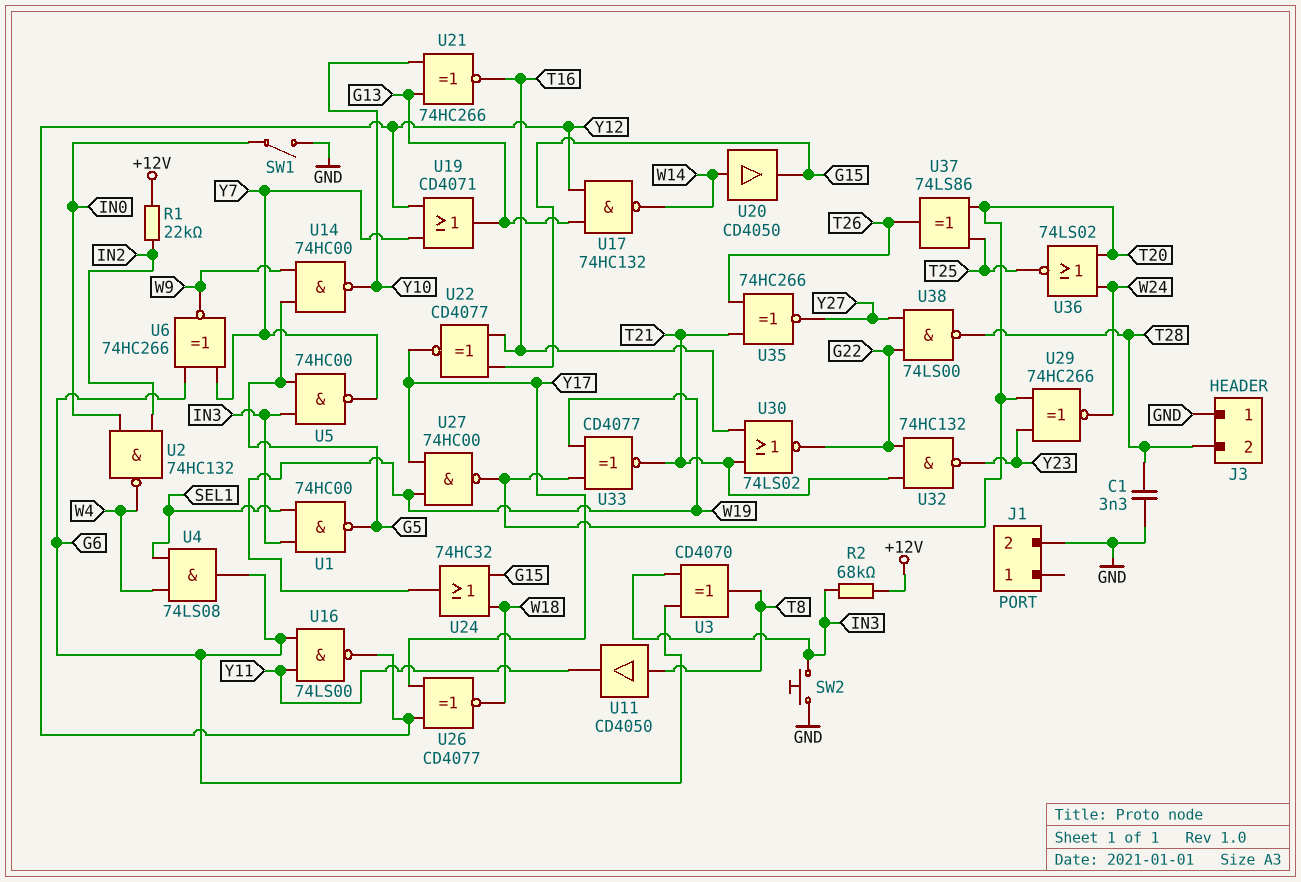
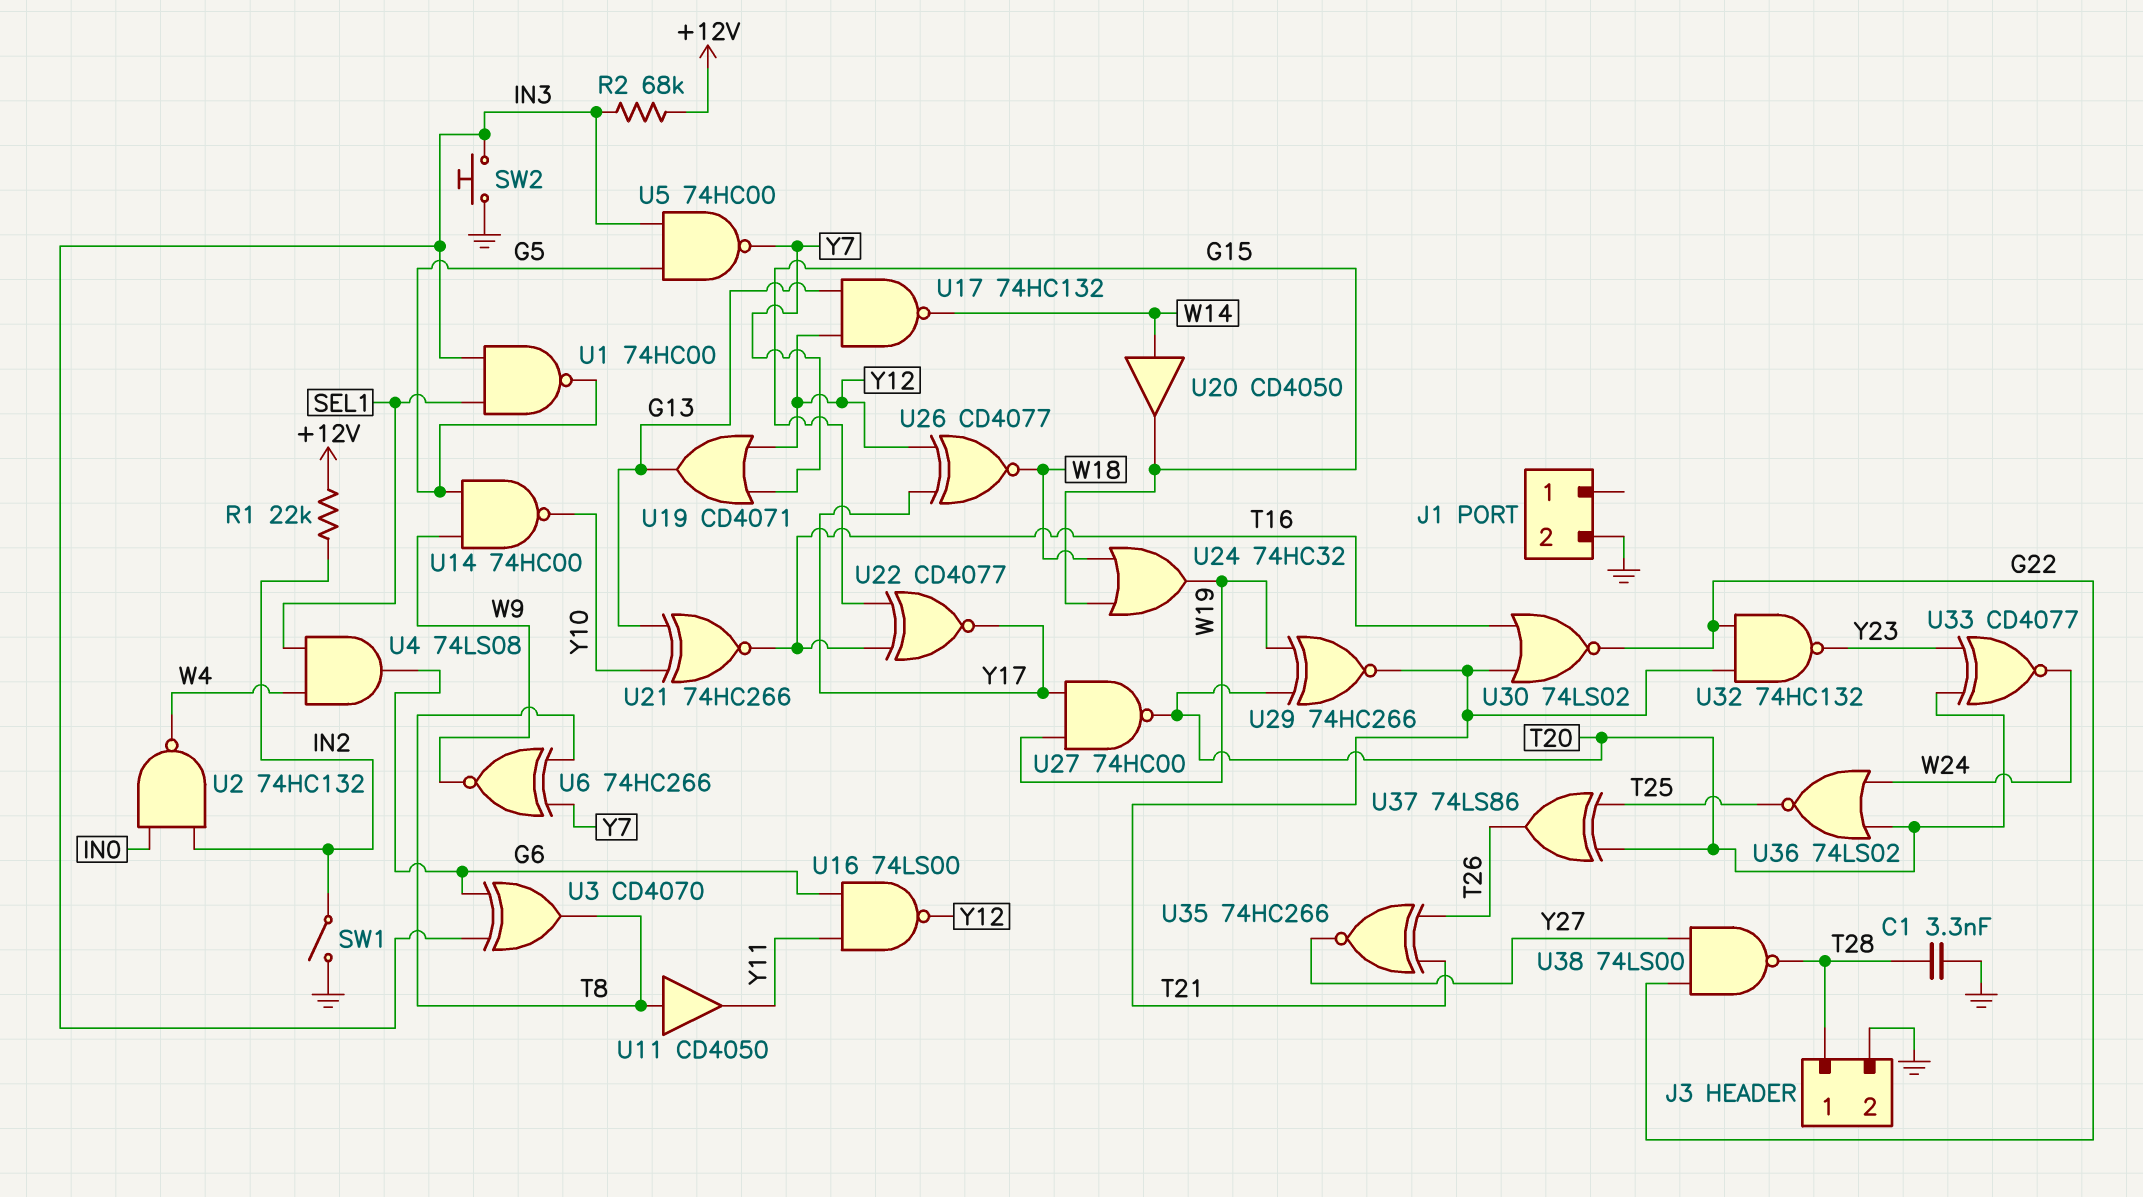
J3 pin 1: GND -> T28
J3 pin 2: T28 -> GND
SW1: switch (GND, IN0) -> switch (GND, IN2)
U6: XNOR 74HC266 (in G6, in Y7, out W9) -> XNOR 74HC266 (in T8, in Y7, out W9)
U29: XNOR 74HC266 (in T20, in Y23, out W24) -> XNOR 74HC266 (in T20, in W19, out T21)
U33: XNOR CD4077 (in T20, in W19, out T21) -> XNOR CD4077 (in T20, in Y23, out W24)

